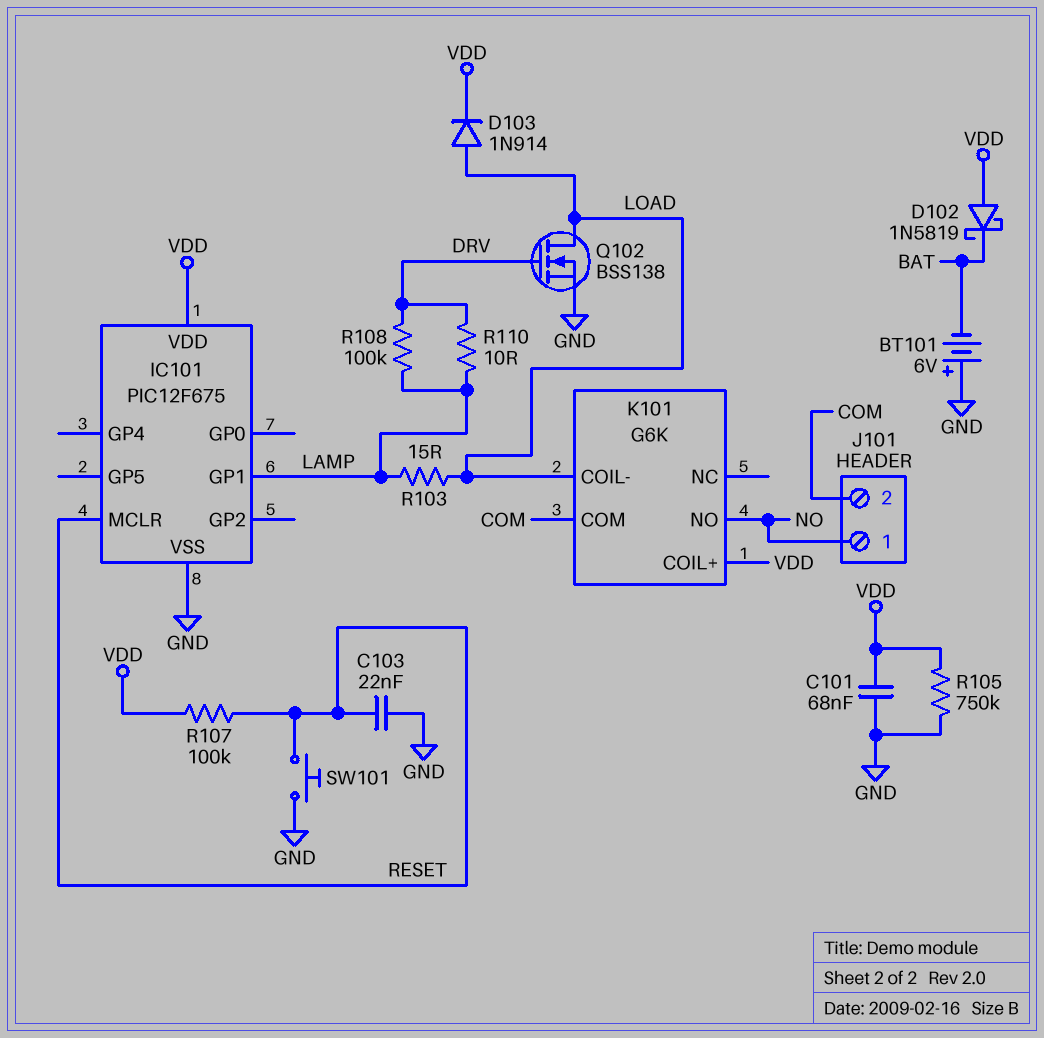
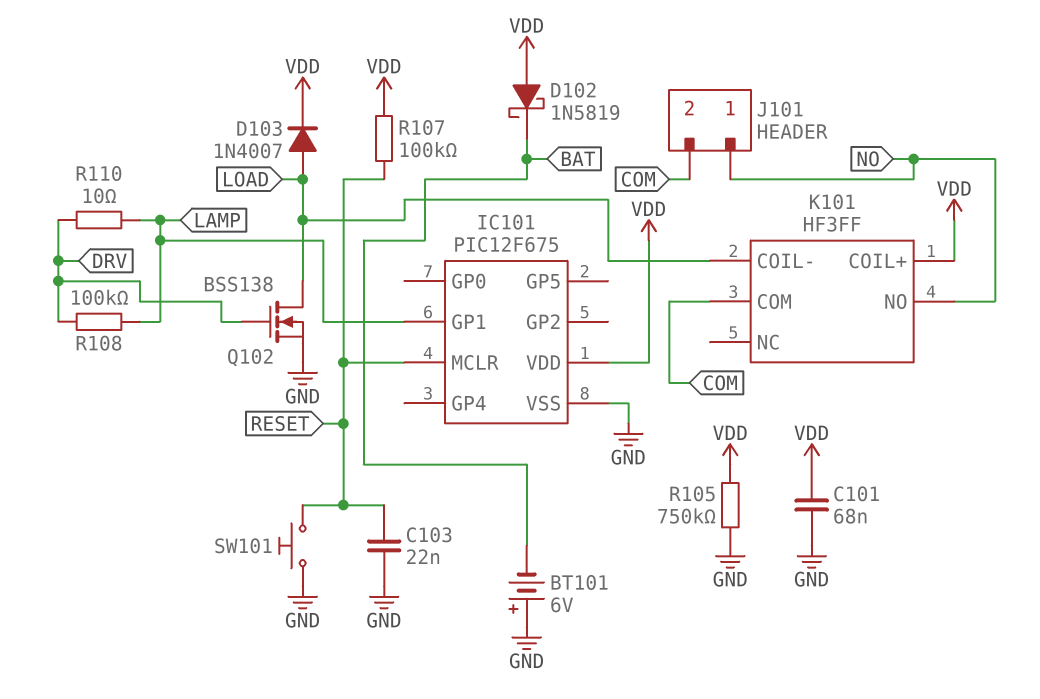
D103: diode 1N914 (A LOAD, K VDD) -> diode 1N4007 (A LOAD, K VDD)
K101: G6K -> HF3FF
R103: 15 (LAMP, LOAD) -> none

